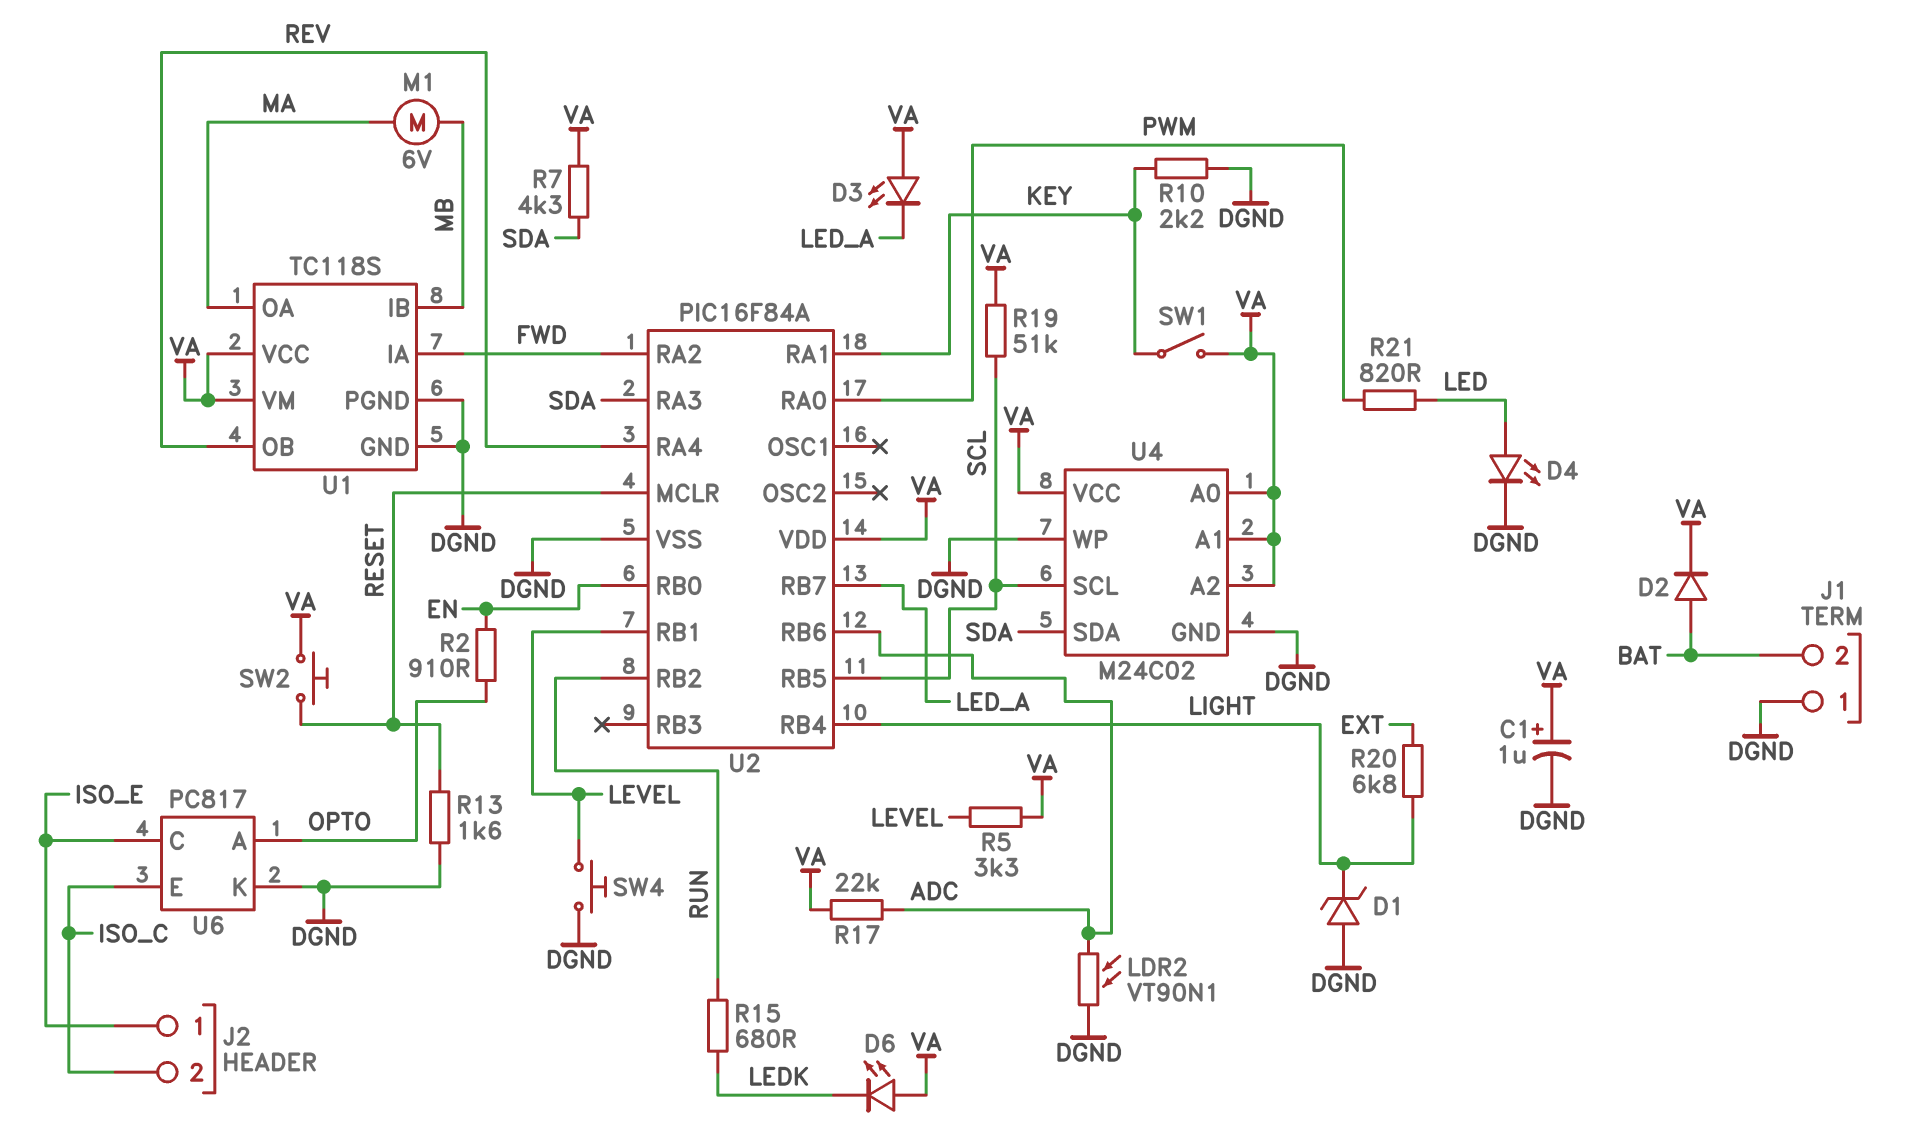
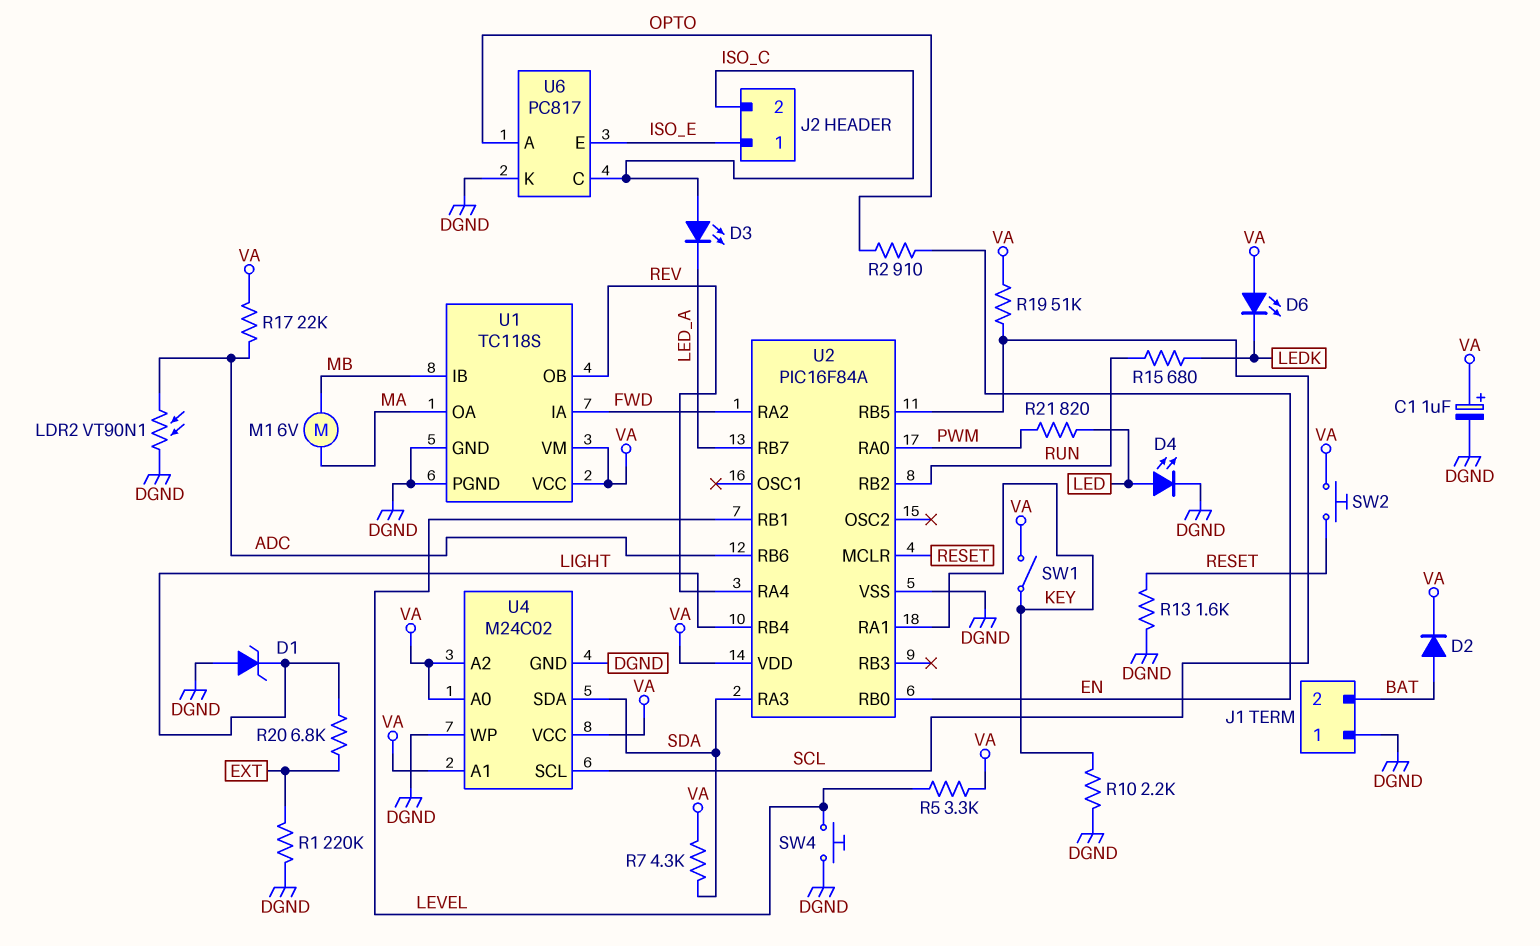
D3: LED (A VA, K LED_A) -> LED (A ISO_C, K LED_A)
R1: none -> 220k (DGND, EXT)
U6 pin C: ISO_E -> ISO_C
U6 pin E: ISO_C -> ISO_E

